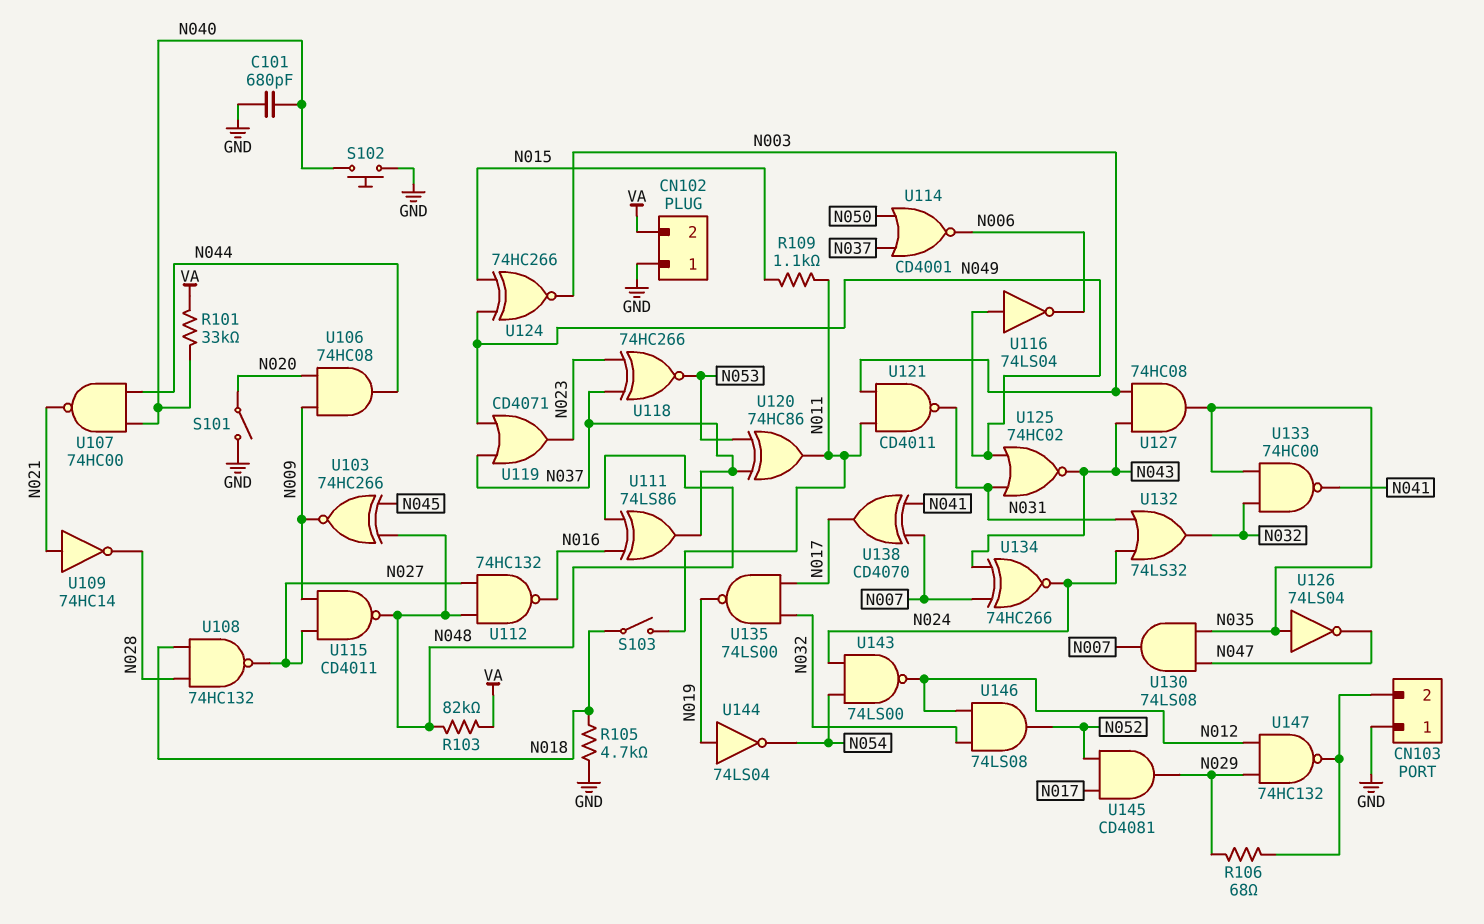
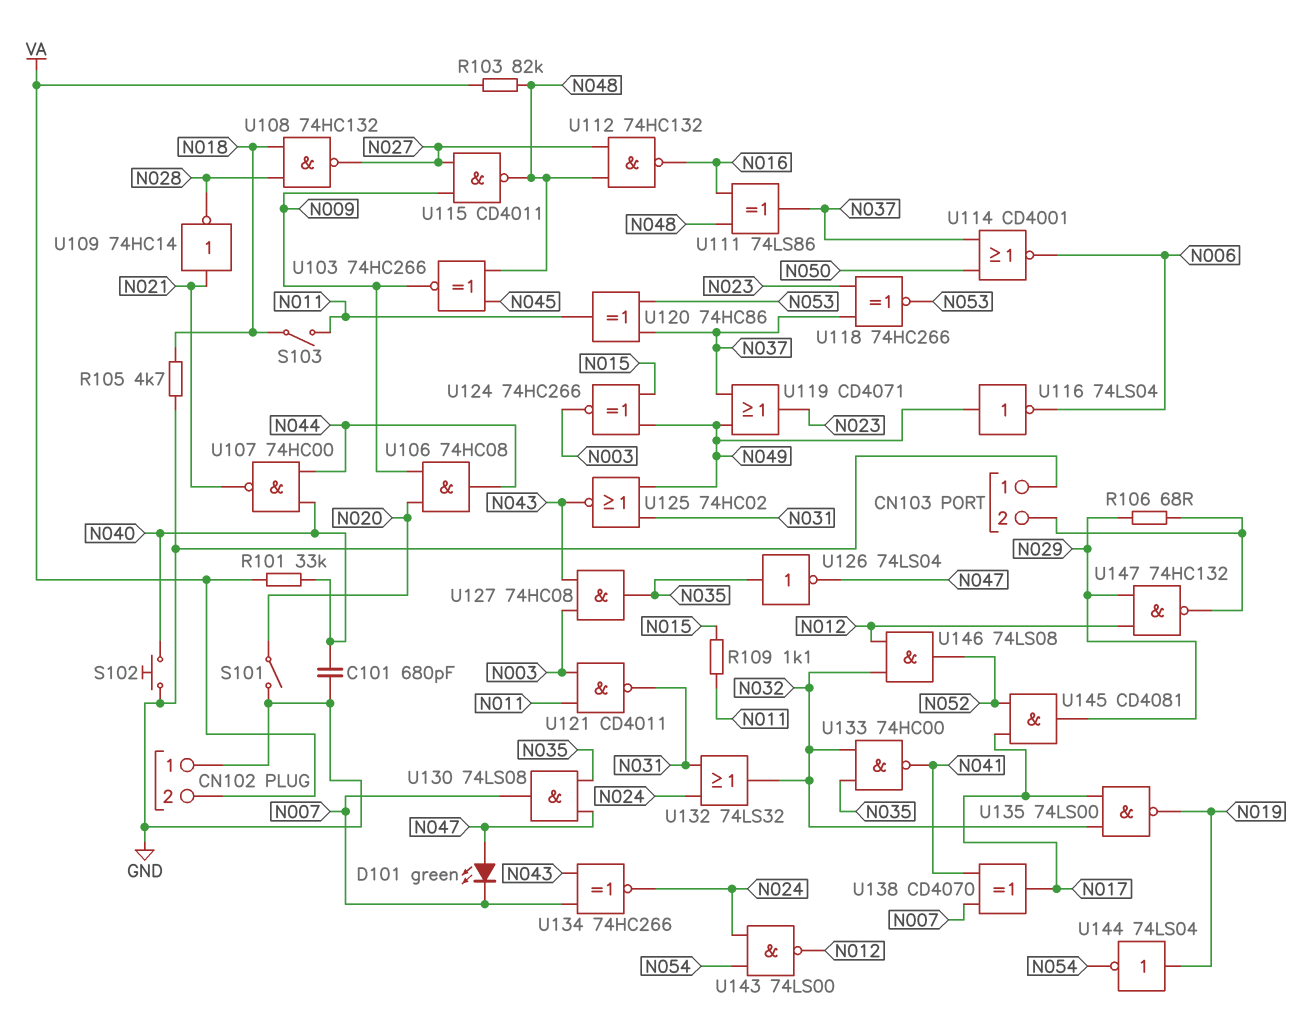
D101: none -> LED green (A N047, K N007)

